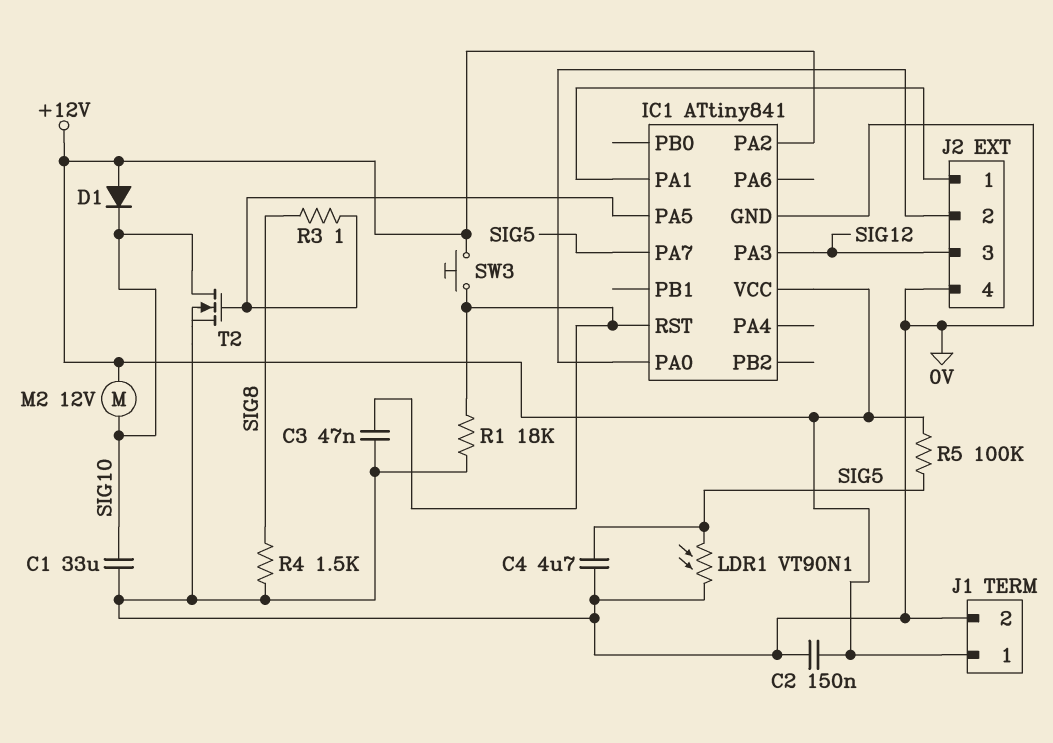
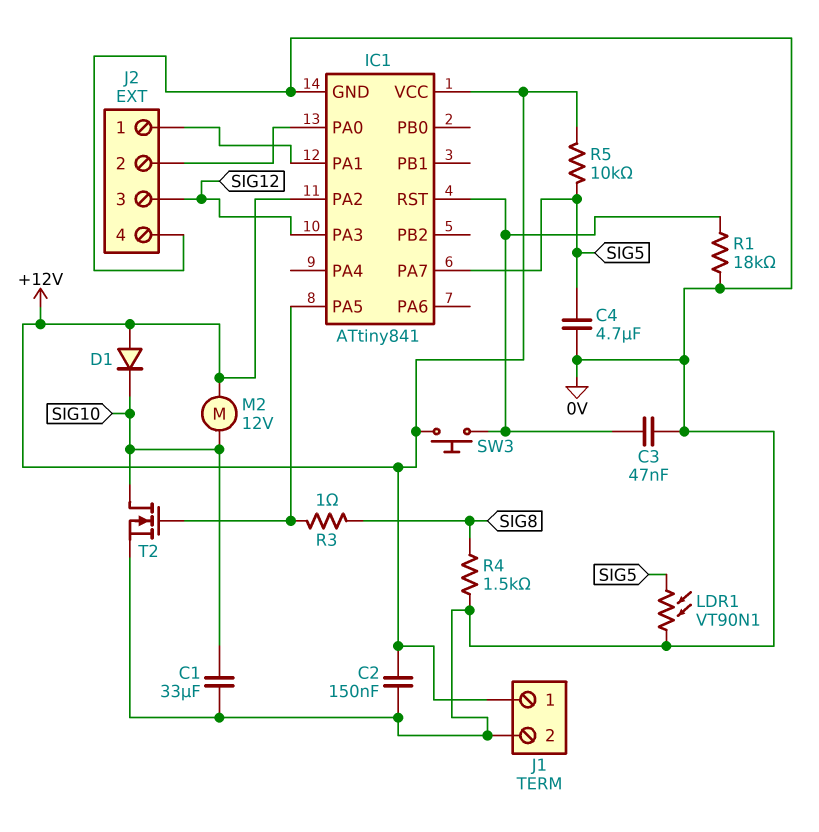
R5: 100k (+12V, SIG5) -> 10k (+12V, SIG5)

